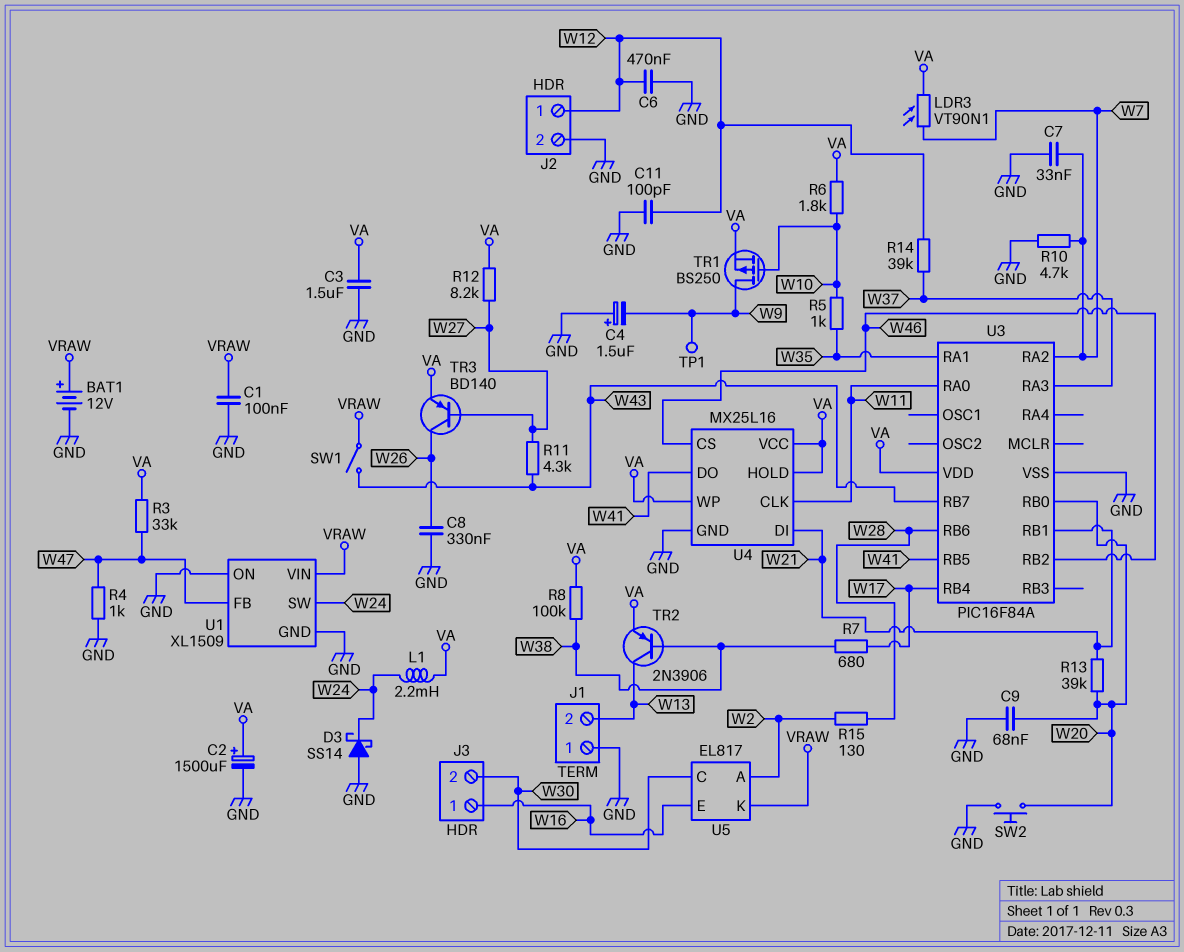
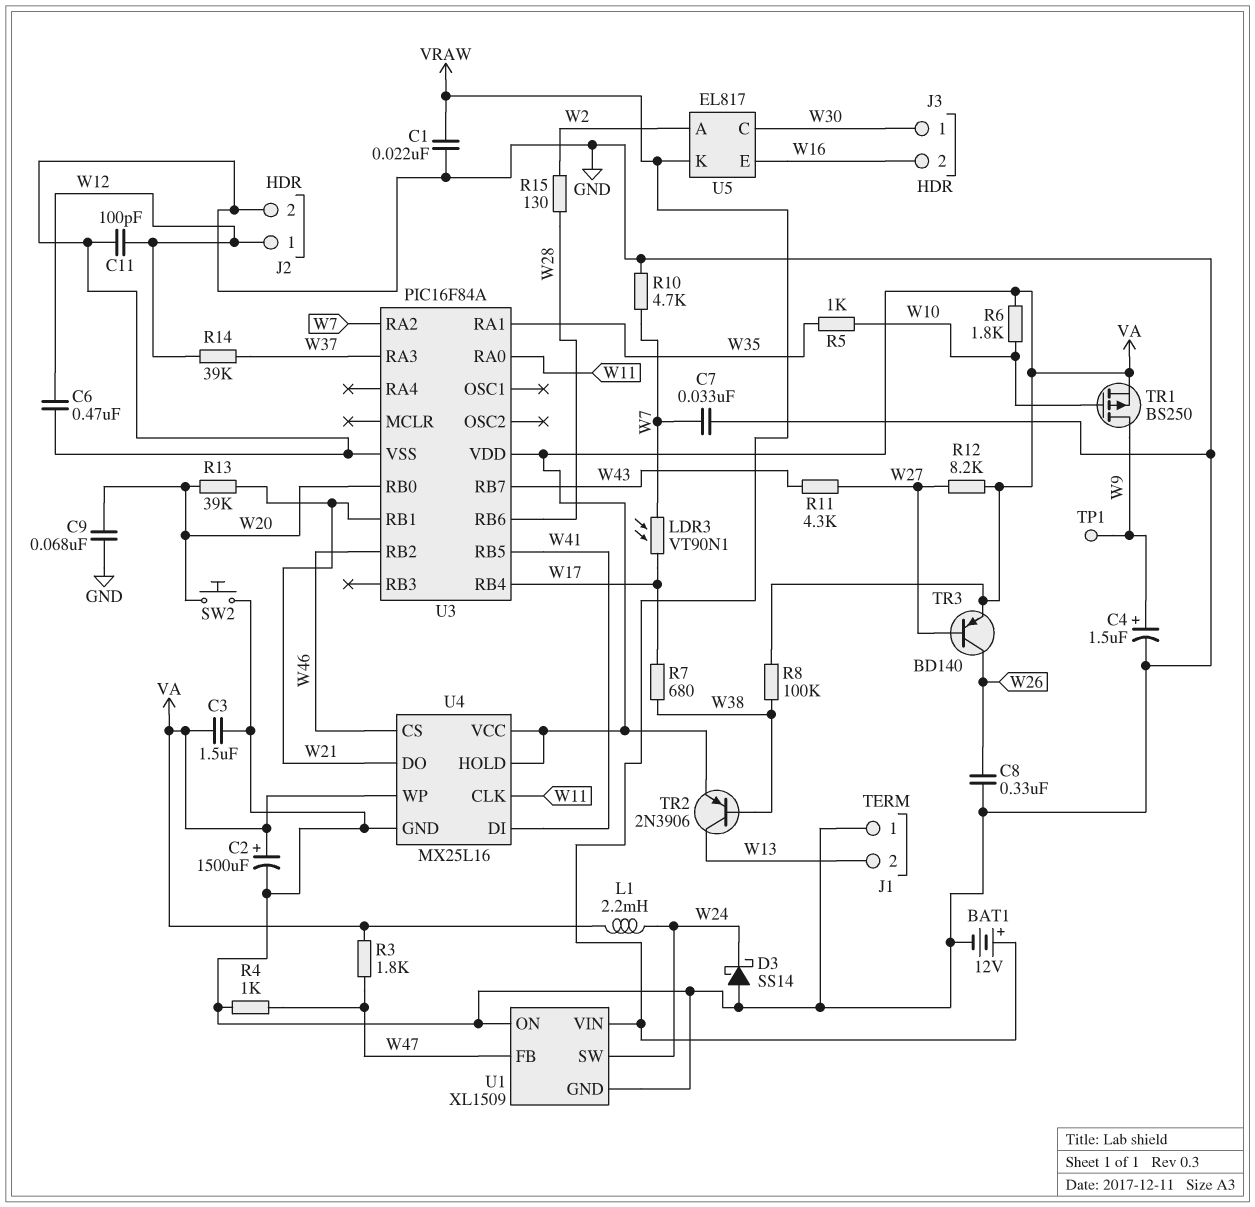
C1: 100nF (GND, VRAW) -> 22nF (GND, VRAW)
C4: 1.5uF (plus GND, minus W9) -> 1.5uF (plus W9, minus GND)
J3 pin 1: W16 -> W30
J3 pin 2: W30 -> W16
LDR3: VT90N1 (VA, W7) -> VT90N1 (W7, W17)
R3: 33k (VA, W47) -> 1.8k (VA, W47)
SW1: switch (VRAW, W43) -> none
U4 pin DI: W21 -> W41
U4 pin DO: W41 -> W21

